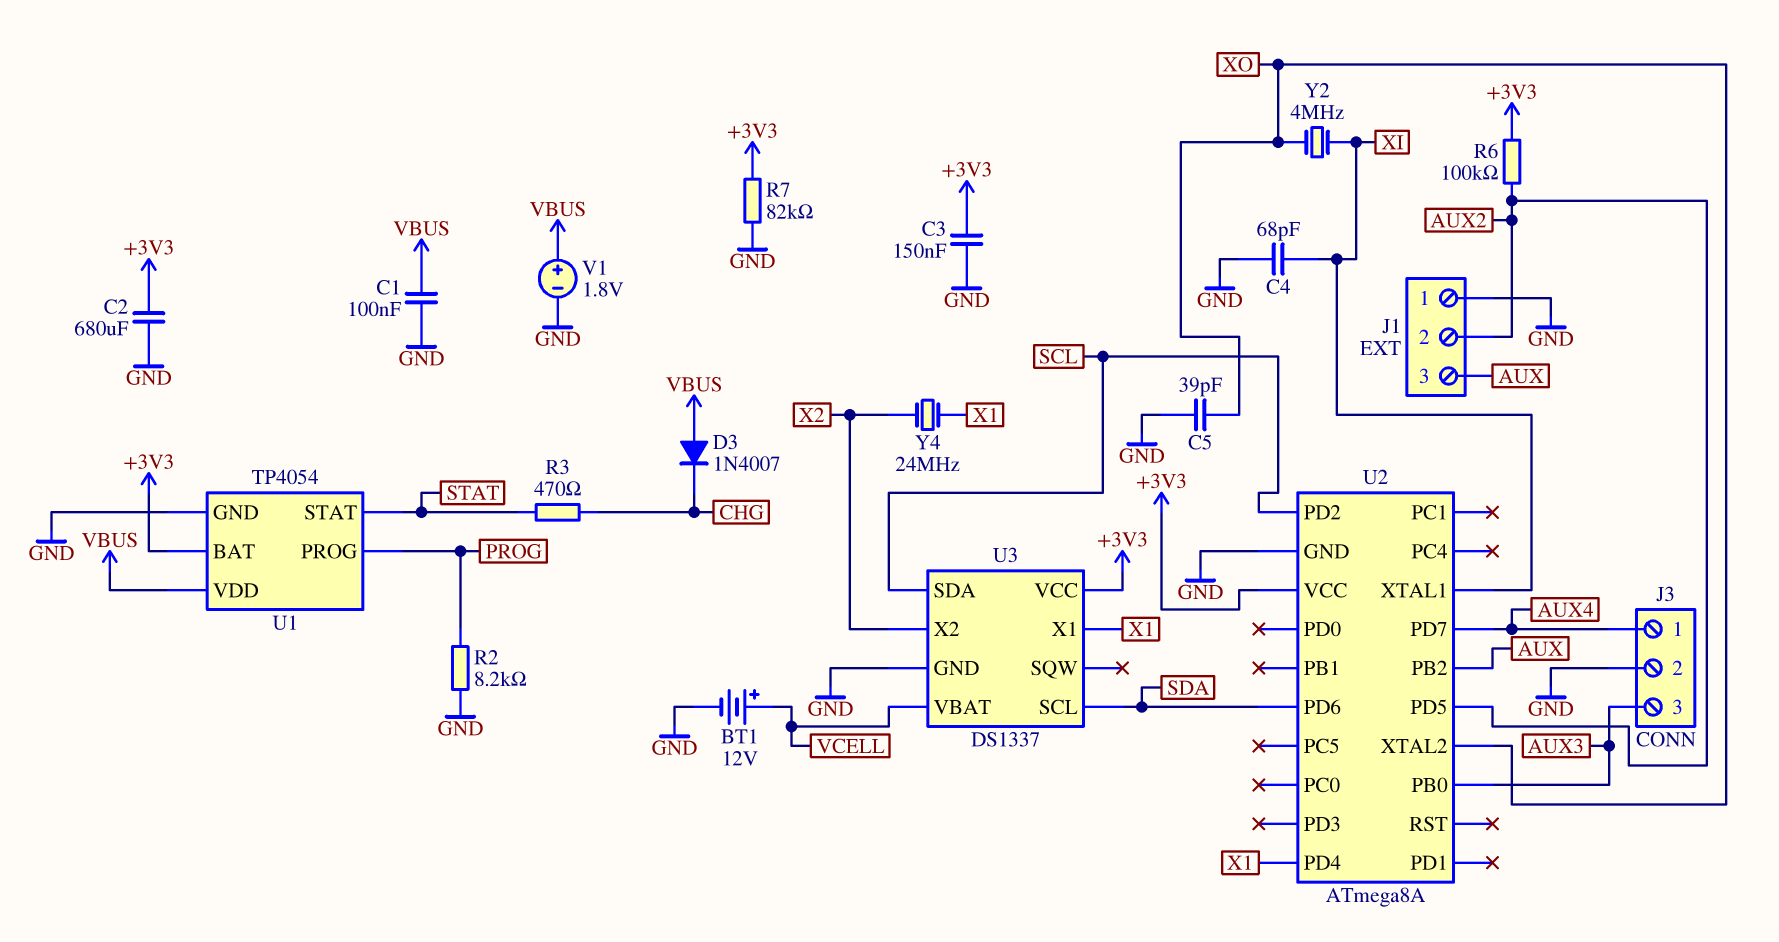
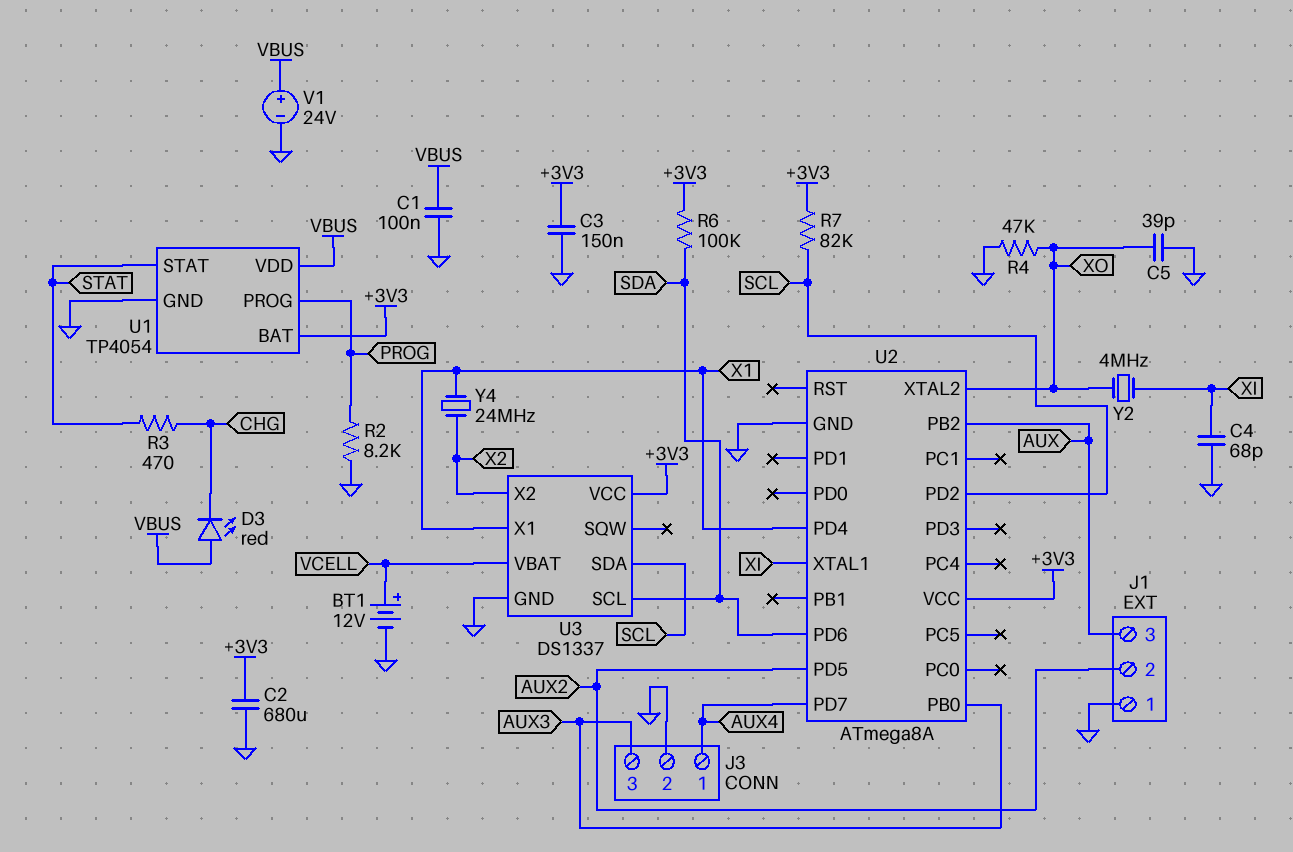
D3: diode 1N4007 (A VBUS, K CHG) -> LED red (A VBUS, K CHG)
R4: none -> 47k (GND, XO)
R6: 100k (+3V3, AUX2) -> 100k (+3V3, SDA)
R7: 82k (+3V3, GND) -> 82k (+3V3, SCL)
V1: 1.8V (plus VBUS, minus GND) -> 24V (plus VBUS, minus GND)

